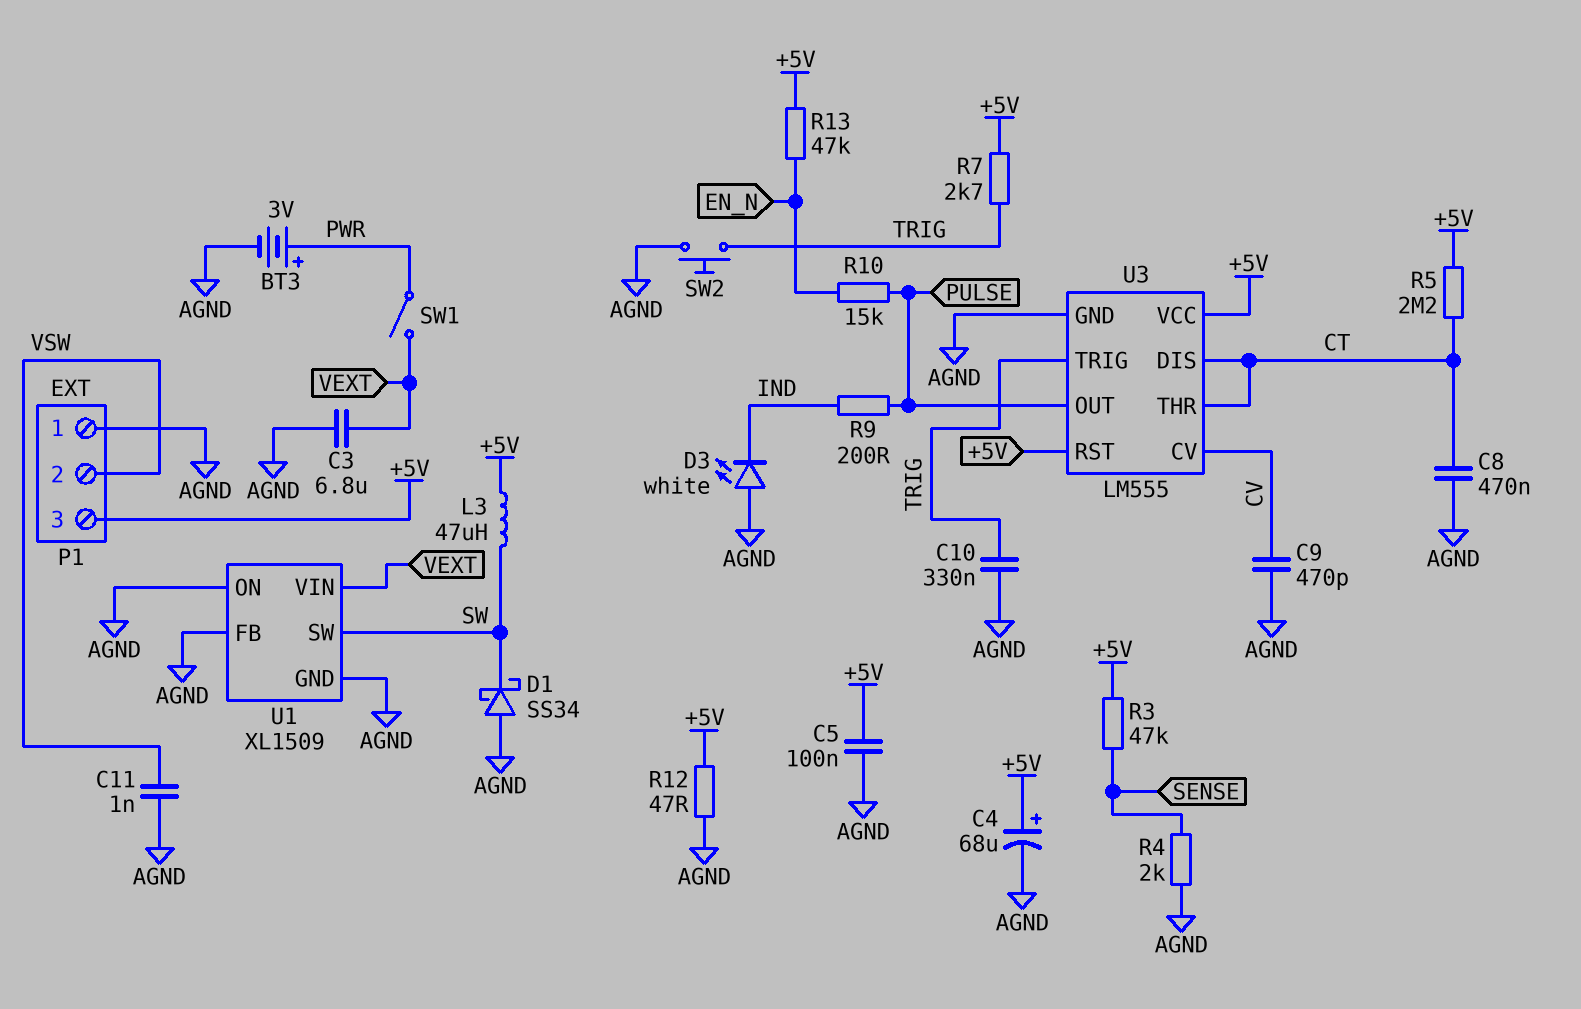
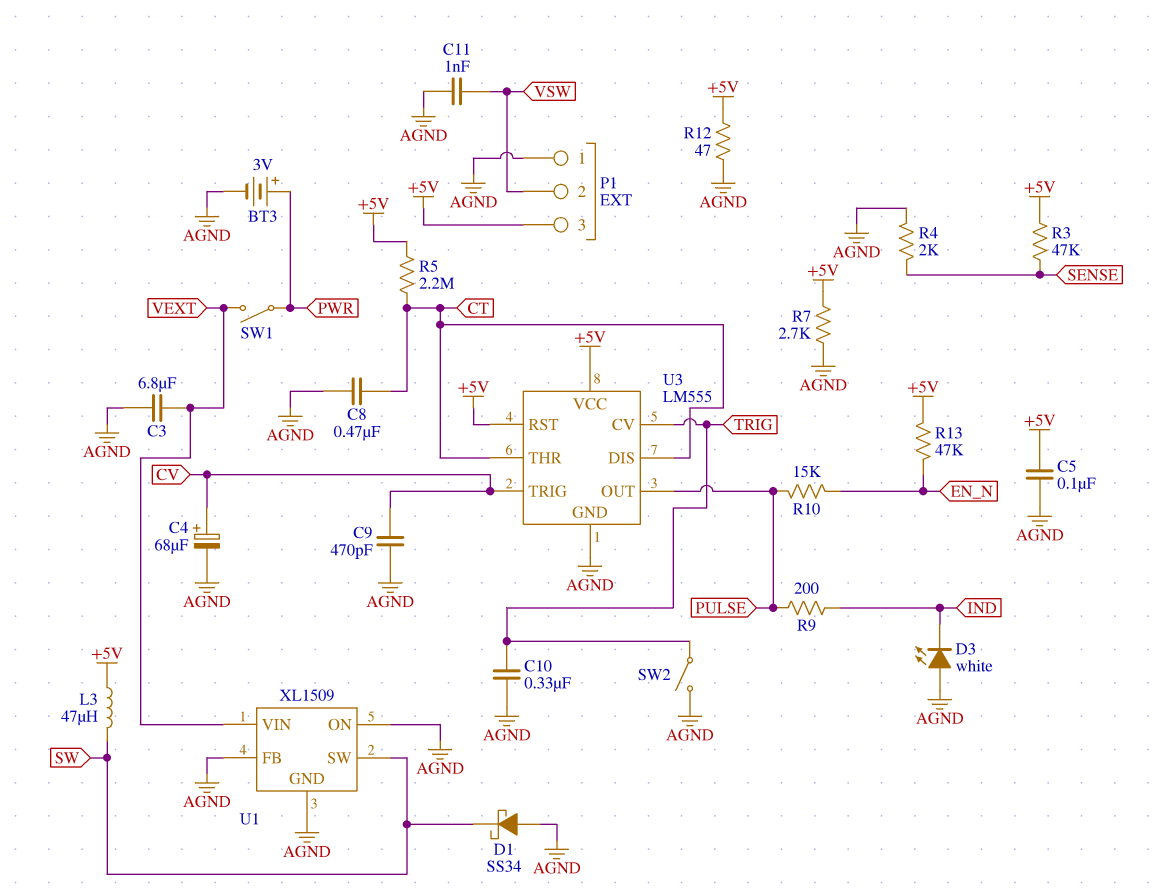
C4: 68uF (plus +5V, minus AGND) -> 68uF (plus CV, minus AGND)
R7: 2.7k (+5V, TRIG) -> 2.7k (+5V, AGND)
SW2: button (AGND, TRIG) -> switch (AGND, TRIG)
U3 pin CV: CV -> TRIG
U3 pin TRIG: TRIG -> CV

